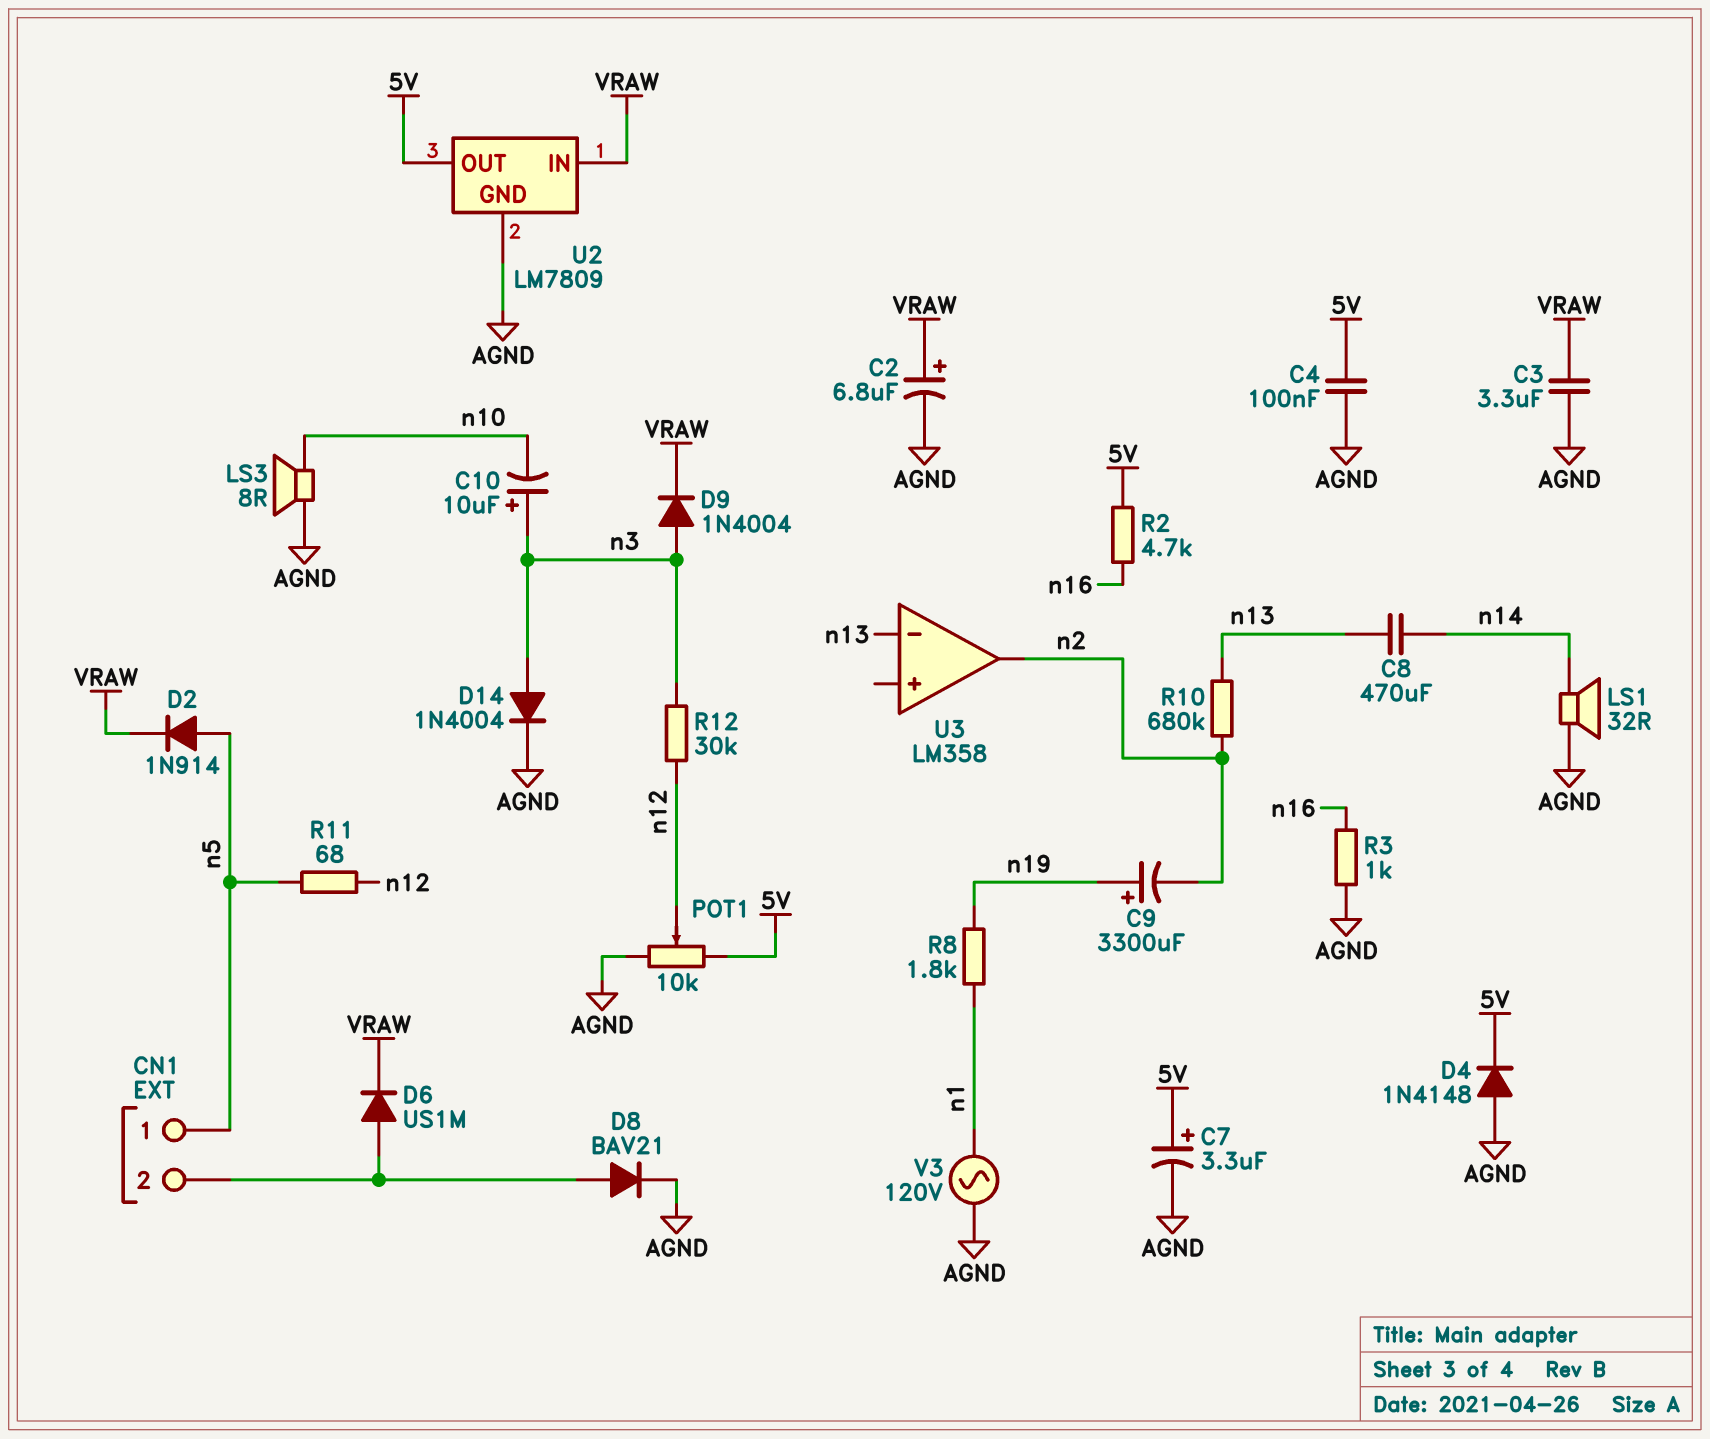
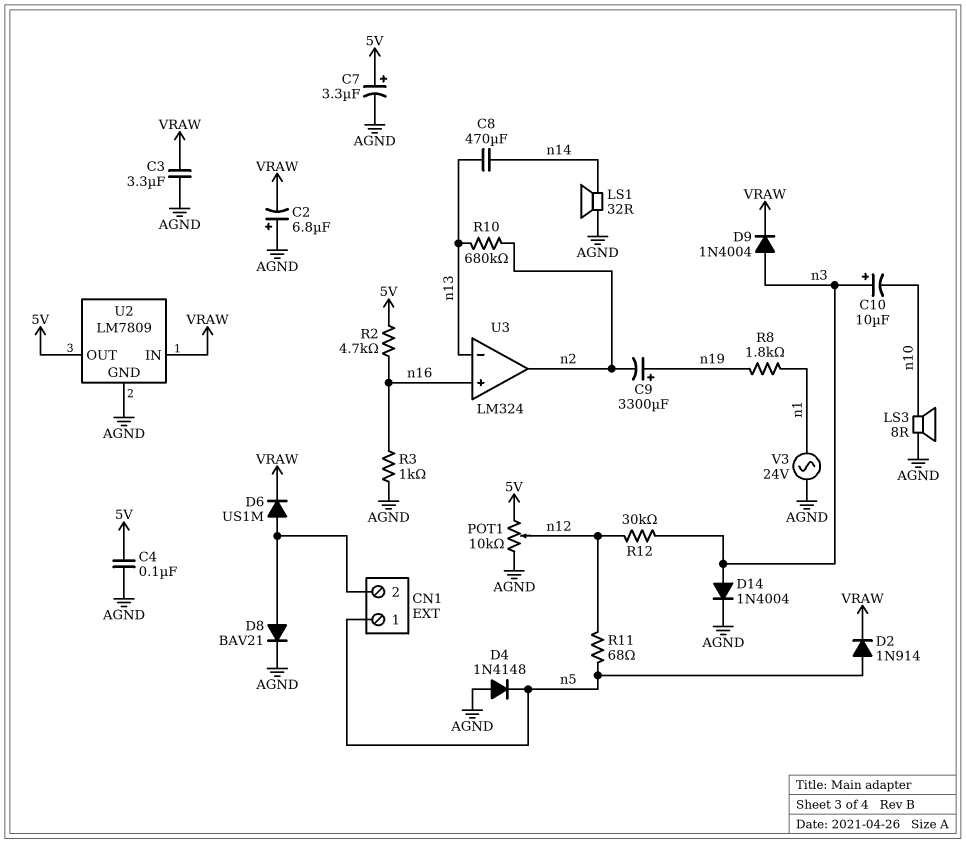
C2: 6.8uF (plus VRAW, minus AGND) -> 6.8uF (plus AGND, minus VRAW)
D4: diode 1N4148 (A AGND, K 5V) -> diode 1N4148 (A AGND, K n5)
U3: LM358 -> LM324
U3 pin in+: none -> n16
V3: AC 120V (AGND, n1) -> AC 24V (AGND, n1)

